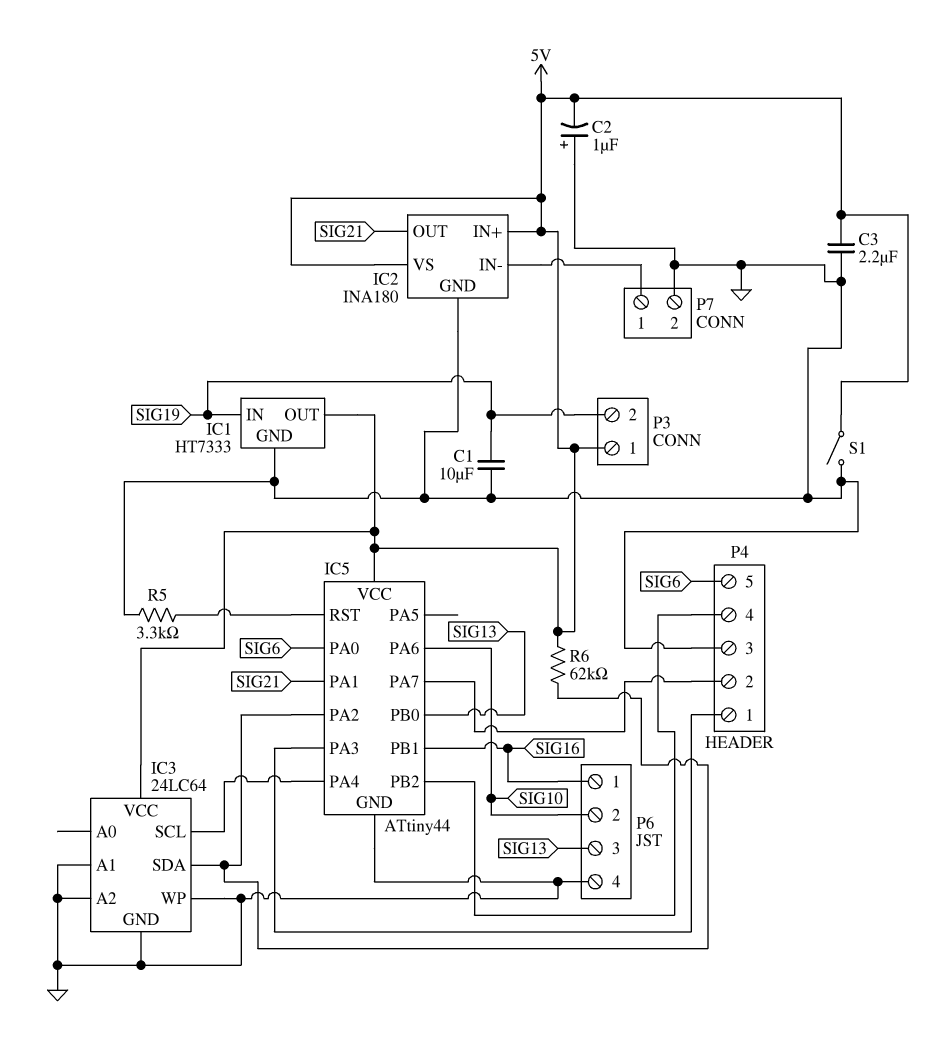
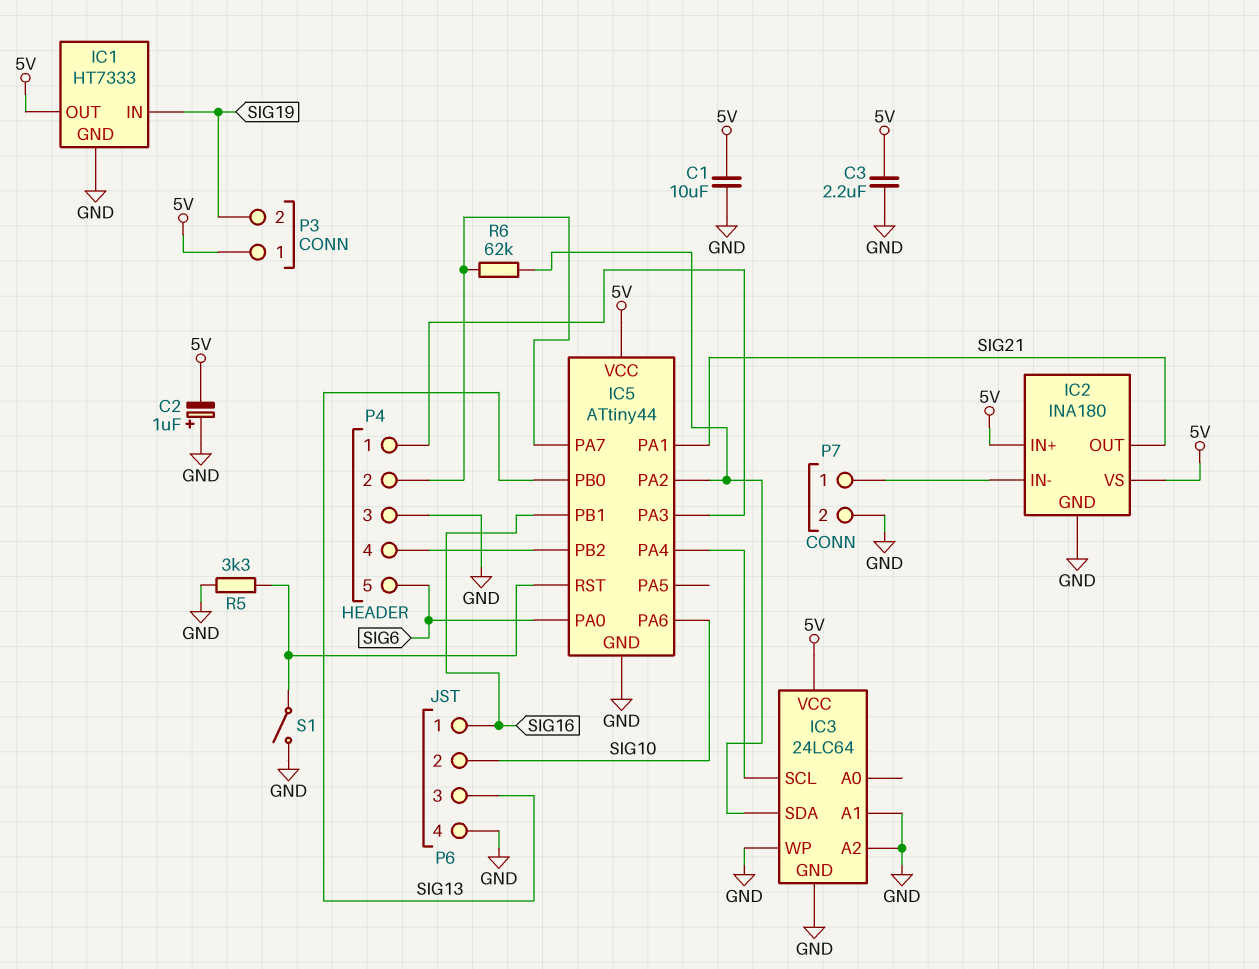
C1: 10uF (GND, SIG19) -> 10uF (5V, GND)
R6: 62k (5V, IC3/SDA) -> 62k (IC3/SDA, IC5/PA7)
S1: switch (5V, GND) -> switch (GND, IC5/RST)

